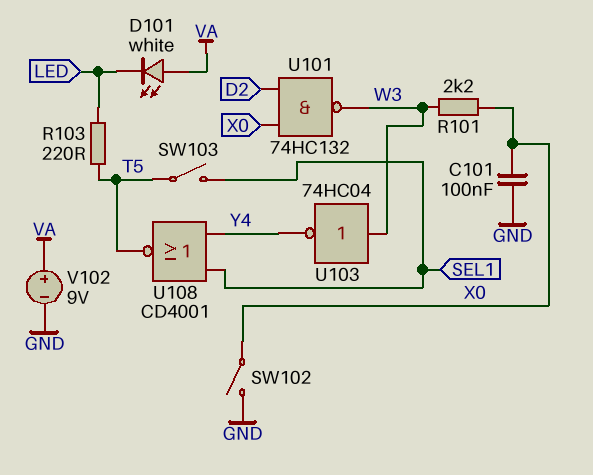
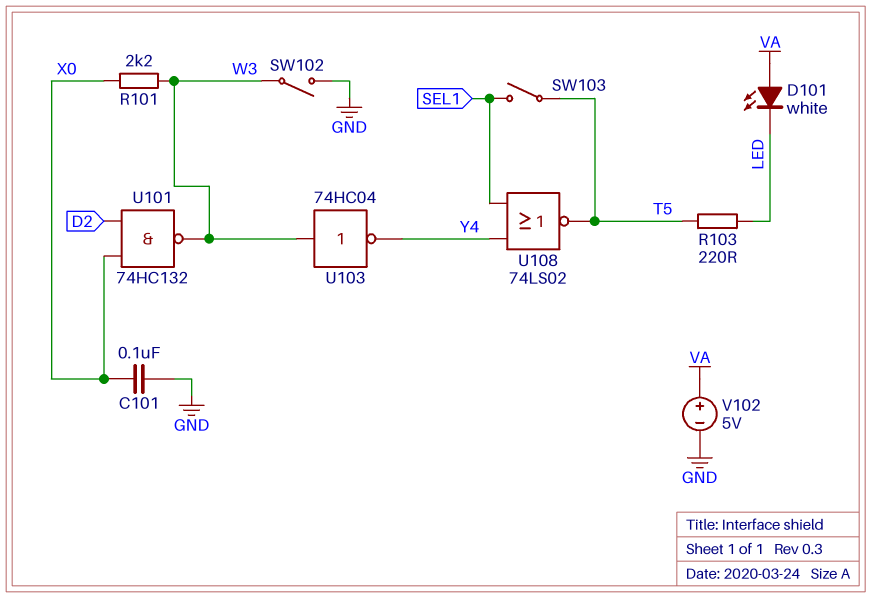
SW102: switch (GND, X0) -> switch (GND, W3)
U108: NOR CD4001 (in SEL1, in Y4, out T5) -> NOR 74LS02 (in SEL1, in Y4, out T5)
V102: 9V (plus VA, minus GND) -> 5V (plus VA, minus GND)

